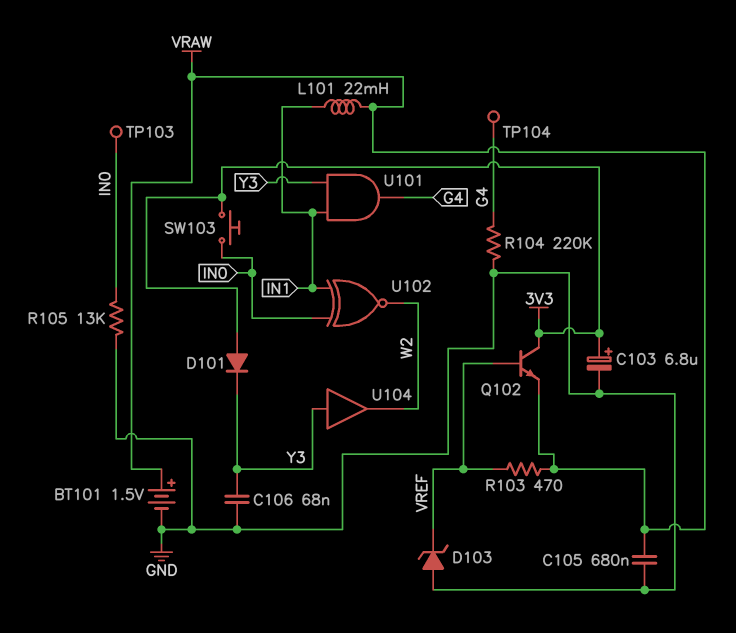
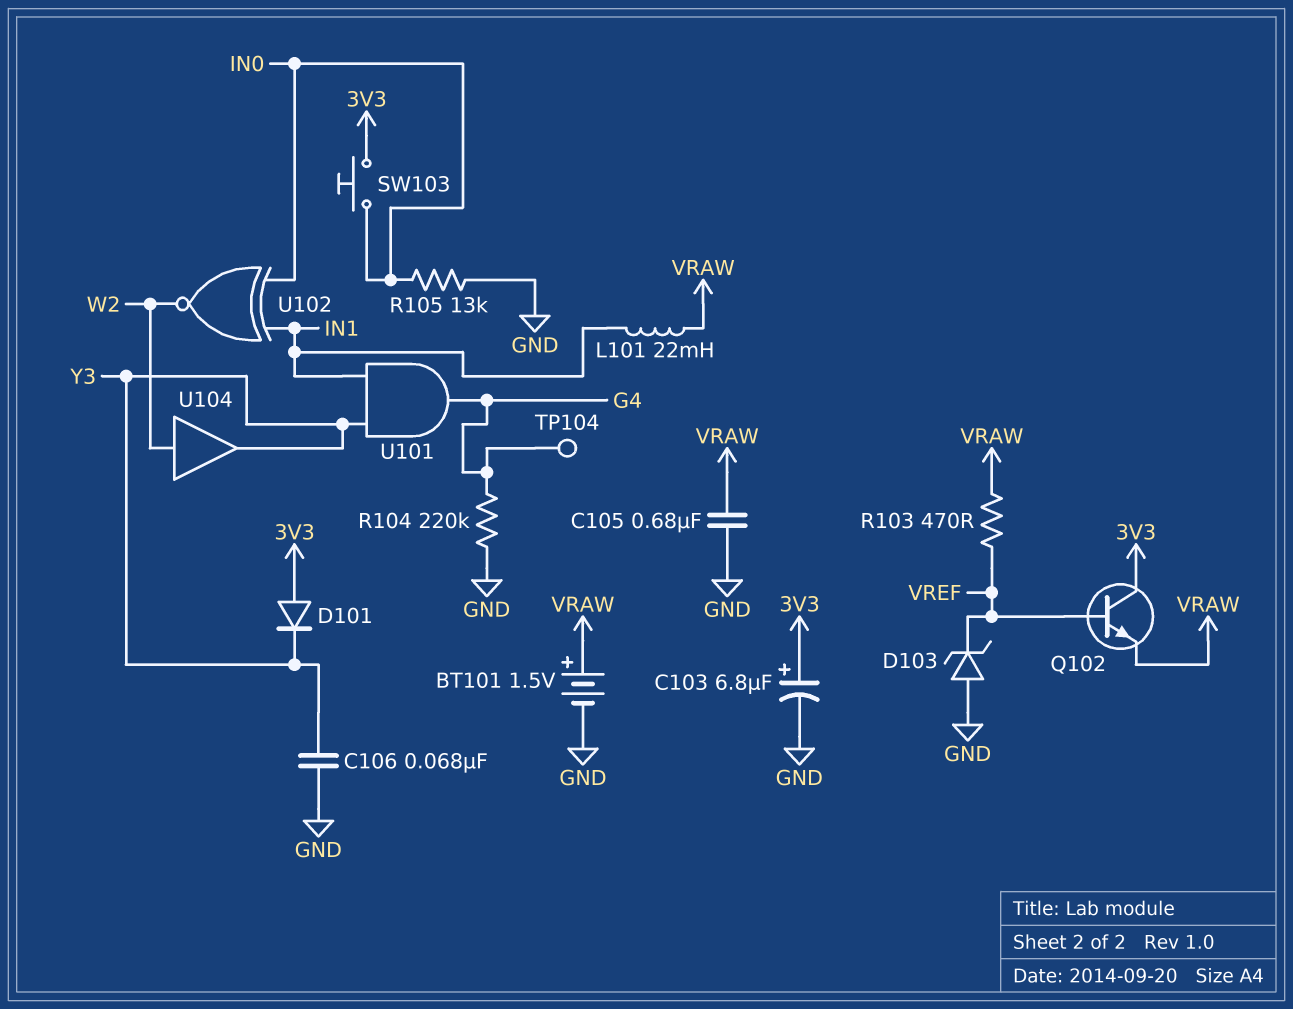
TP103: test point (IN0) -> none
U104: buffer (in Y3, out W2) -> buffer (in W2, out Y3)

